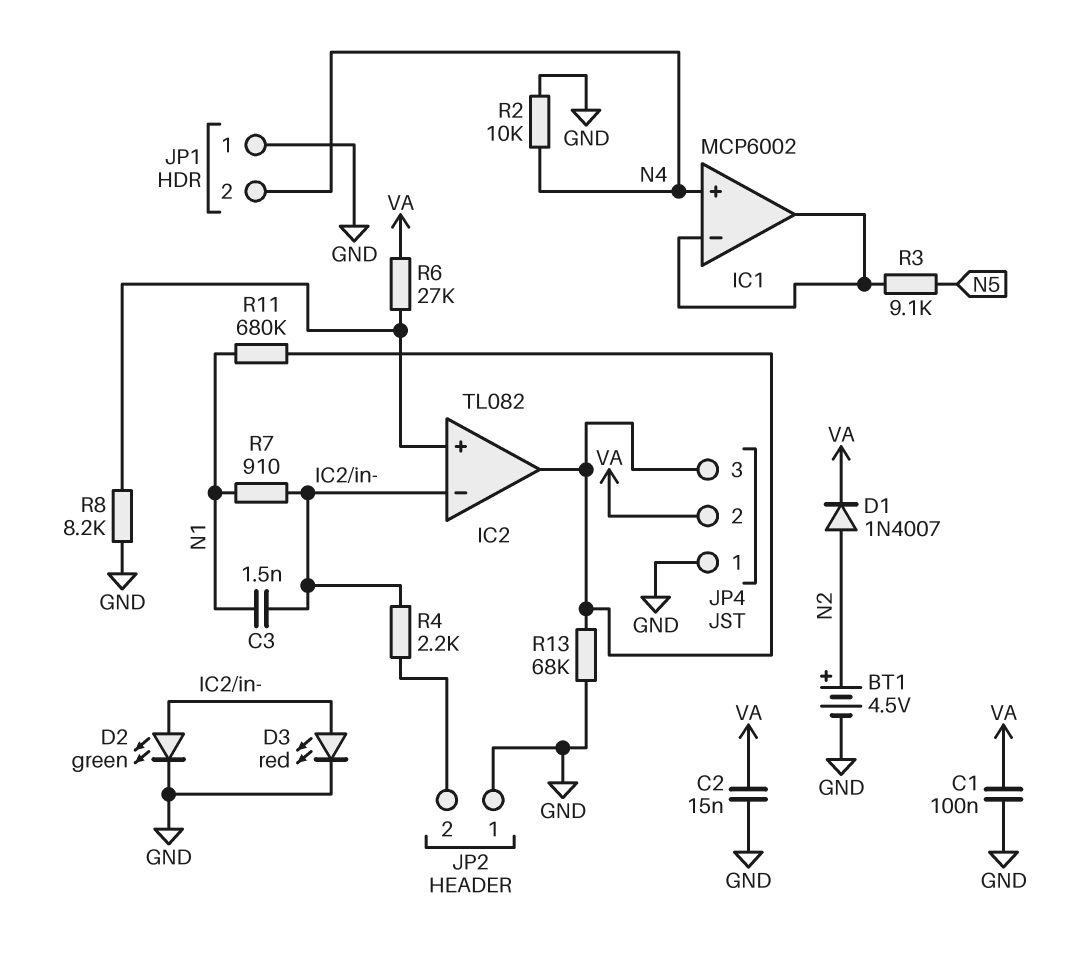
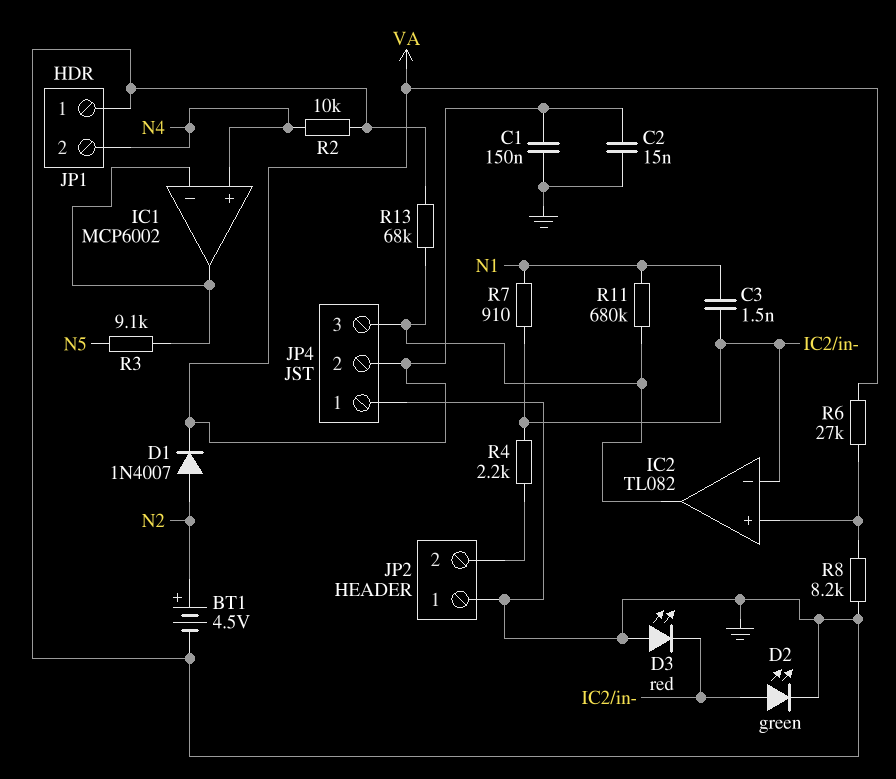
C1: 100nF (GND, VA) -> 150nF (GND, VA)
D3: LED red (A IC2/in-, K GND) -> LED red (A GND, K IC2/in-)

